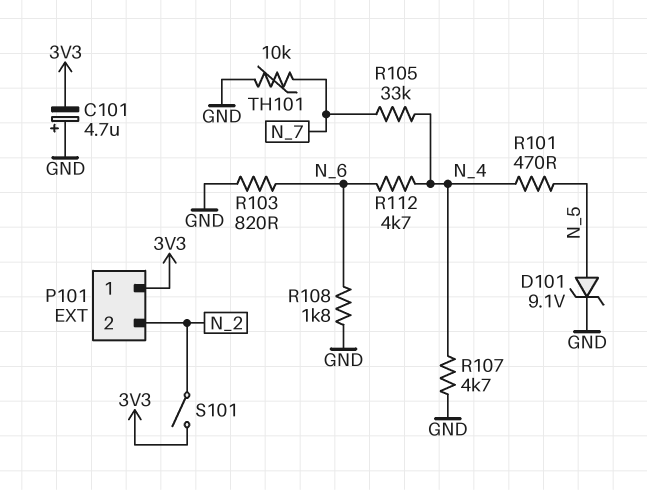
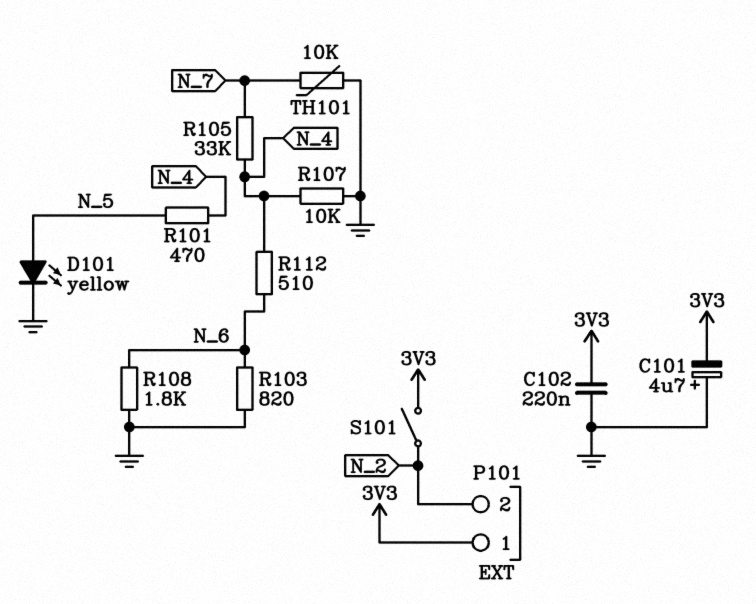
C102: none -> 220nF (3V3, GND)
D101: zener 9.1V (A N_5, K GND) -> LED yellow (A N_5, K GND)
R107: 4.7k (GND, N_4) -> 10k (GND, N_4)
R112: 4.7k (N_4, N_6) -> 510 (N_4, N_6)

